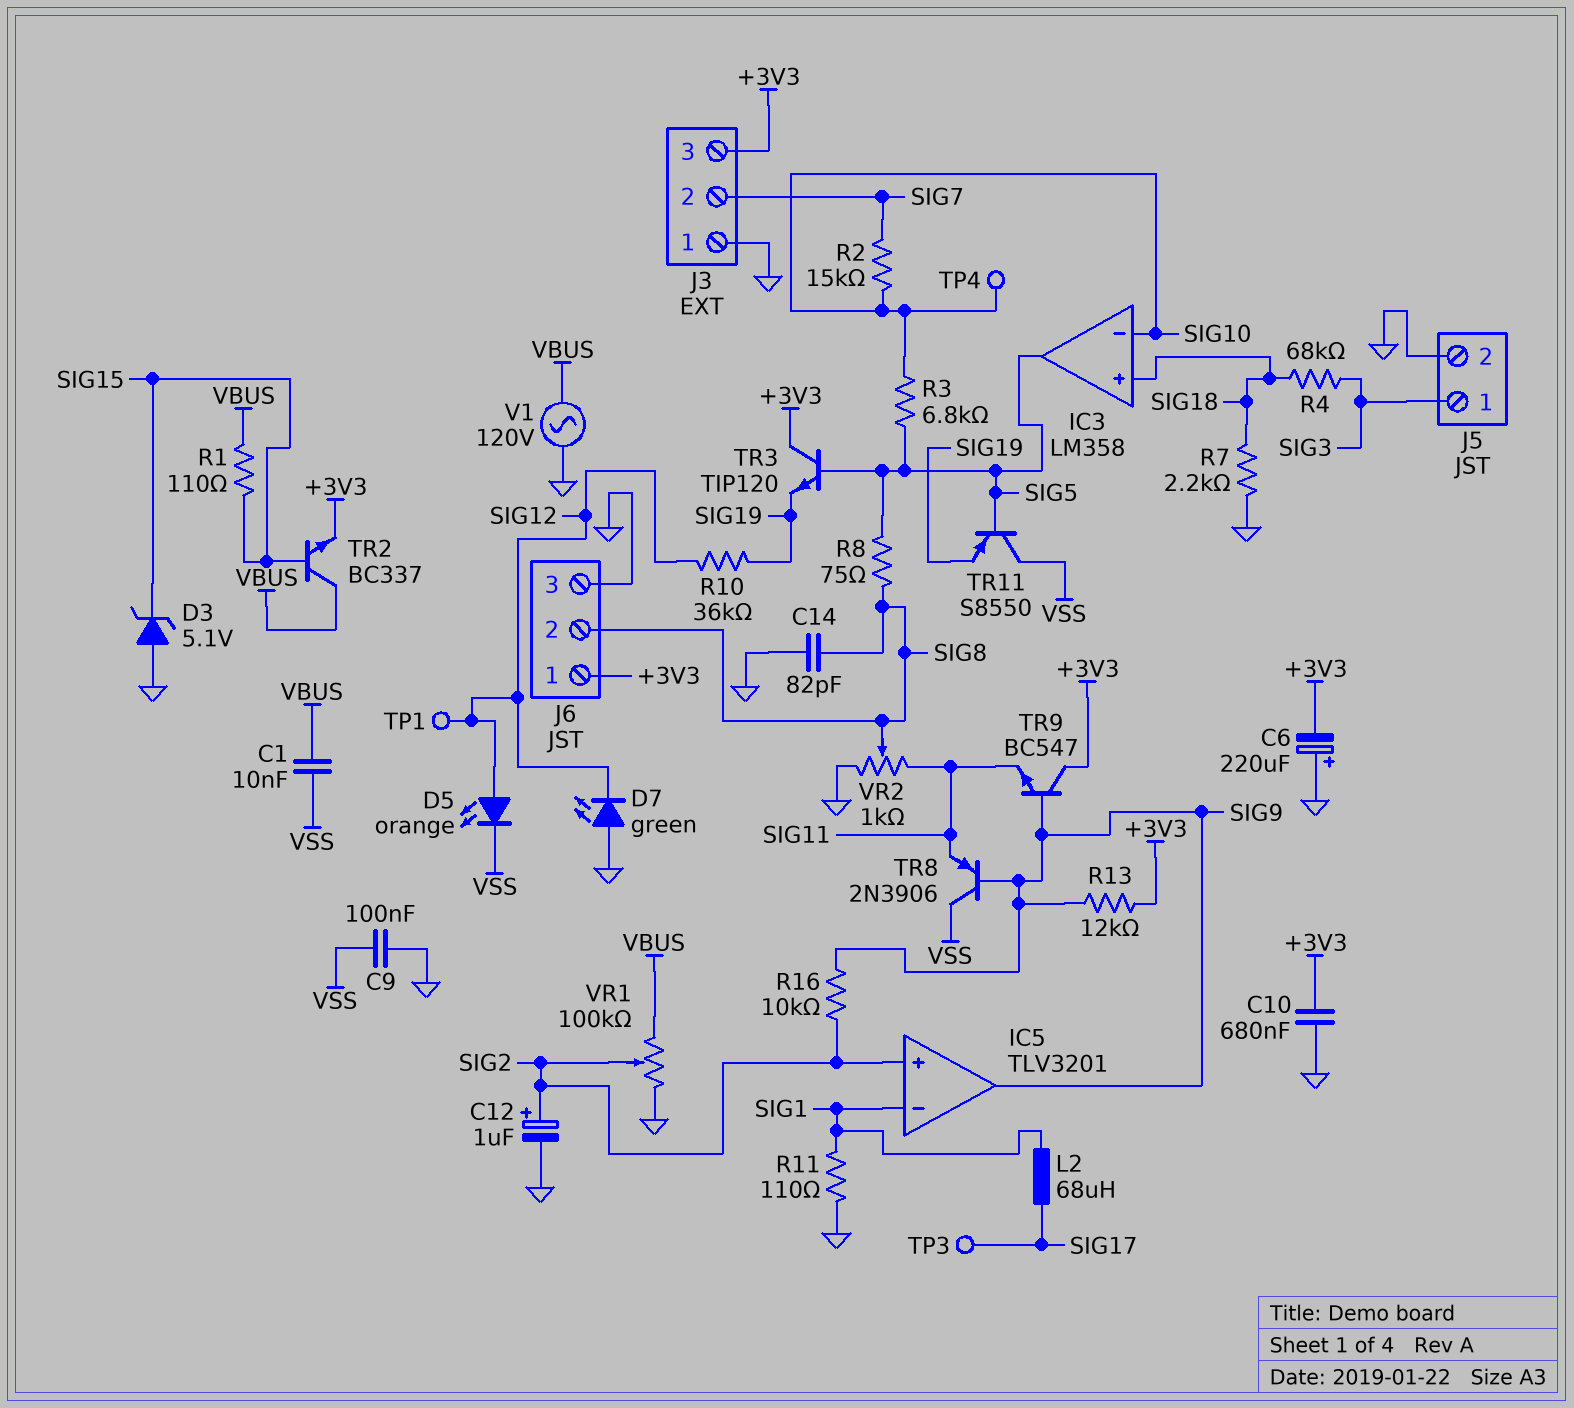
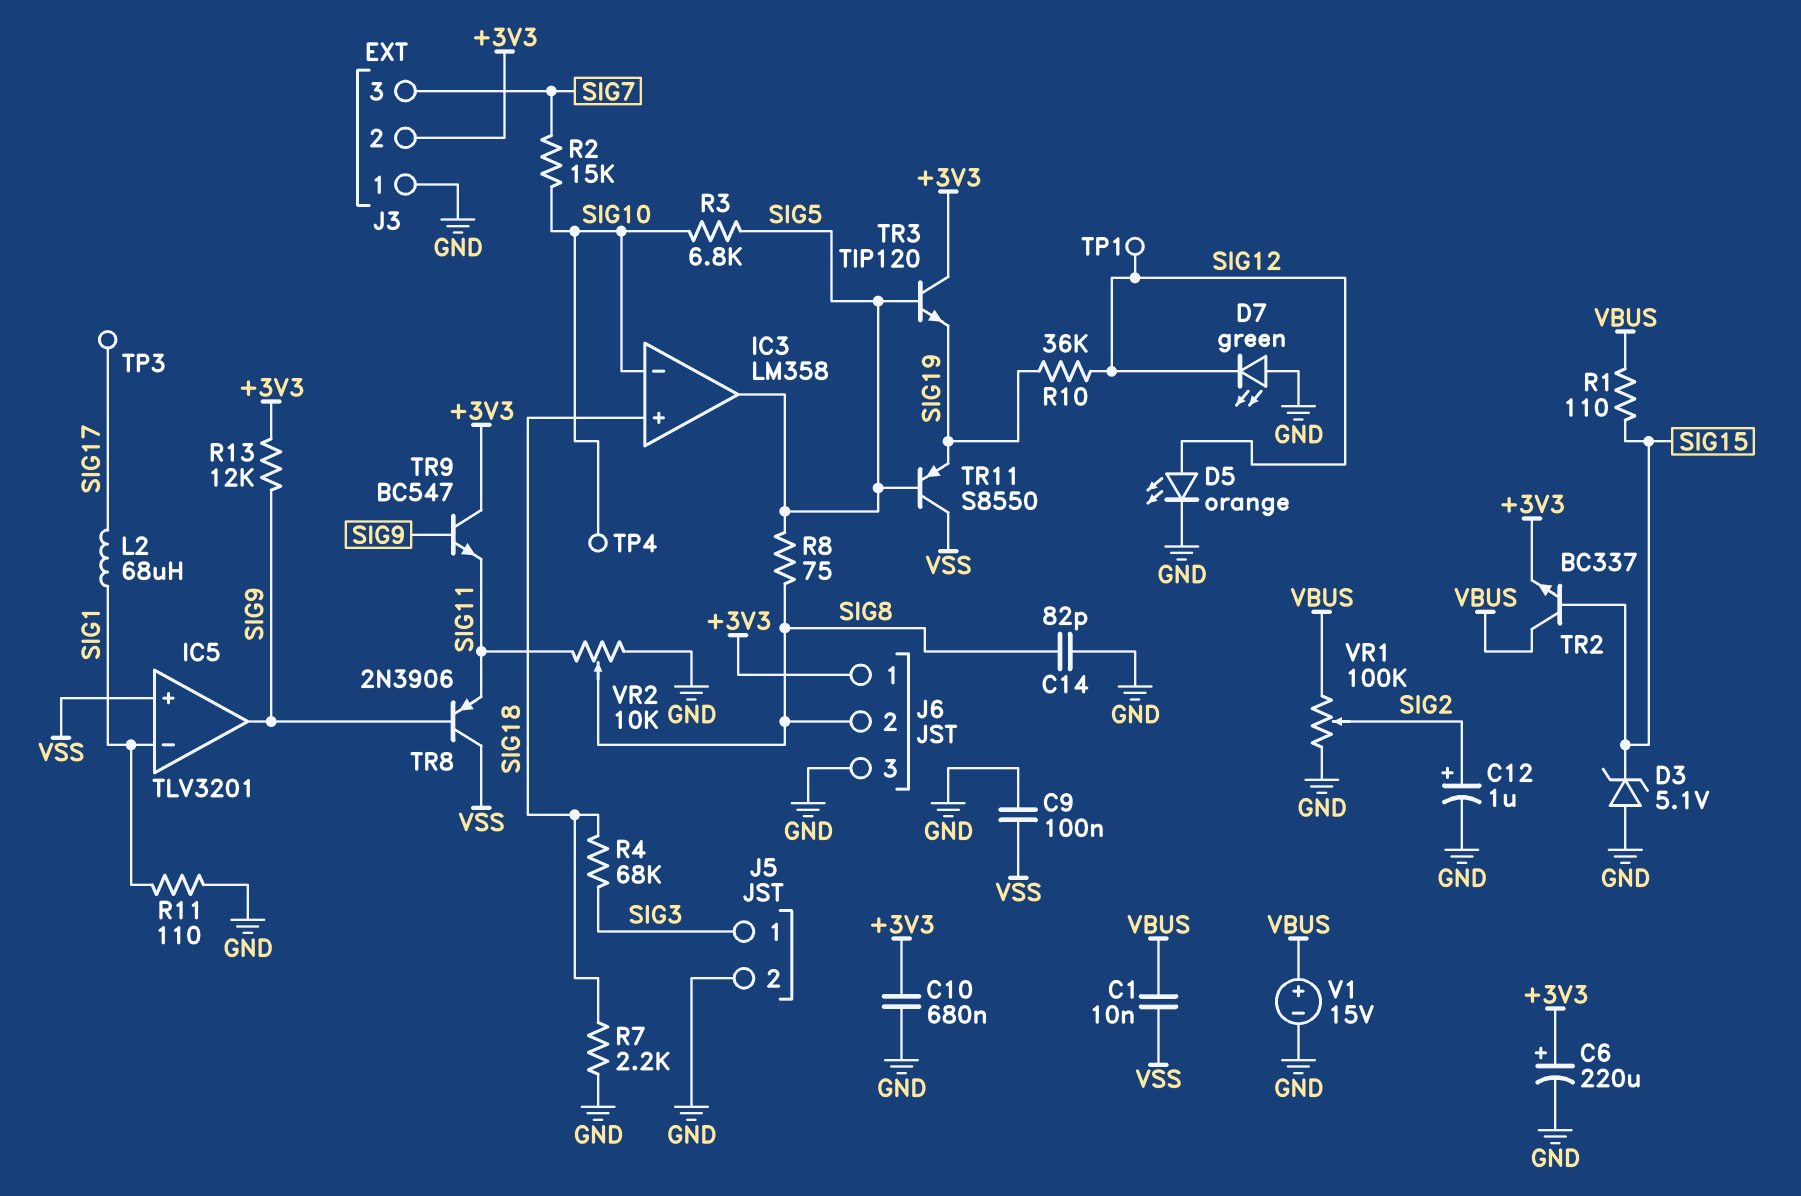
C6: 220uF (plus GND, minus +3V3) -> 220uF (plus +3V3, minus GND)
D5: LED orange (A SIG12, K VSS) -> LED orange (A SIG12, K GND)
IC5 pin in+: SIG2 -> VSS
J3 pin 2: SIG7 -> +3V3
J3 pin 3: +3V3 -> SIG7
R16: 10k (SIG2, SIG9) -> none
V1: AC 120V (GND, VBUS) -> 15V (plus VBUS, minus GND)
VR2: 1k (GND, SIG11, wiper SIG8) -> 10k (GND, SIG11, wiper SIG8)

